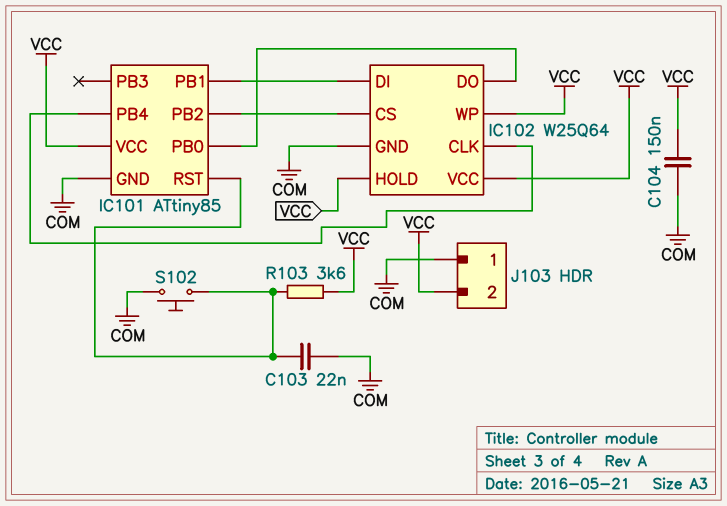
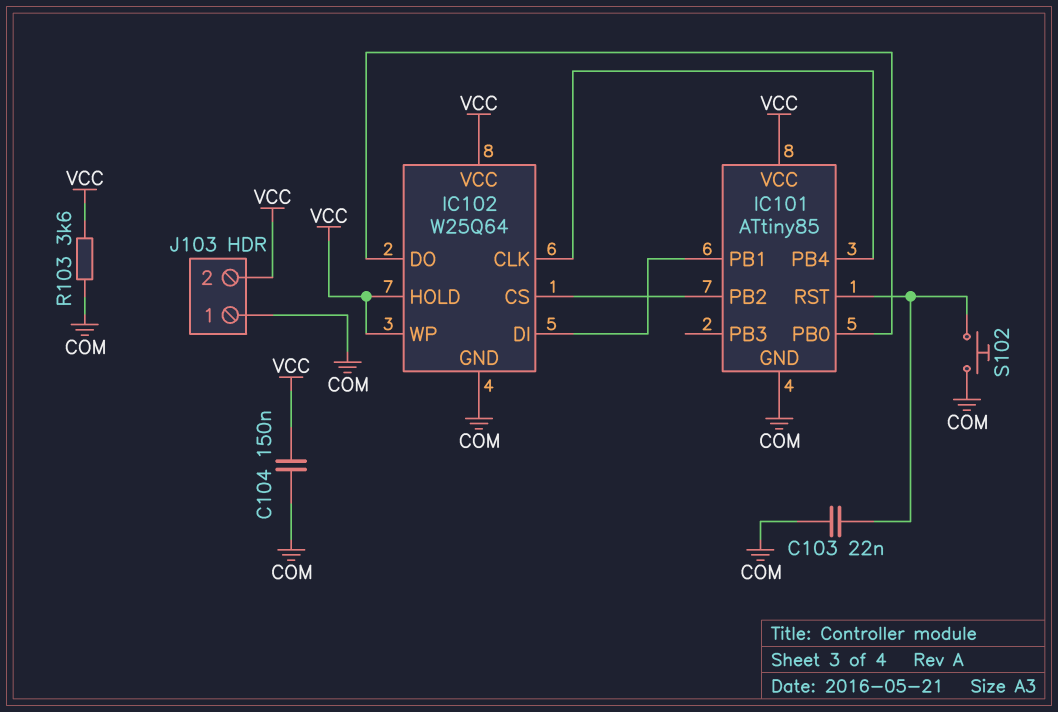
R103: 3.6k (IC101/RST, VCC) -> 3.6k (COM, VCC)

